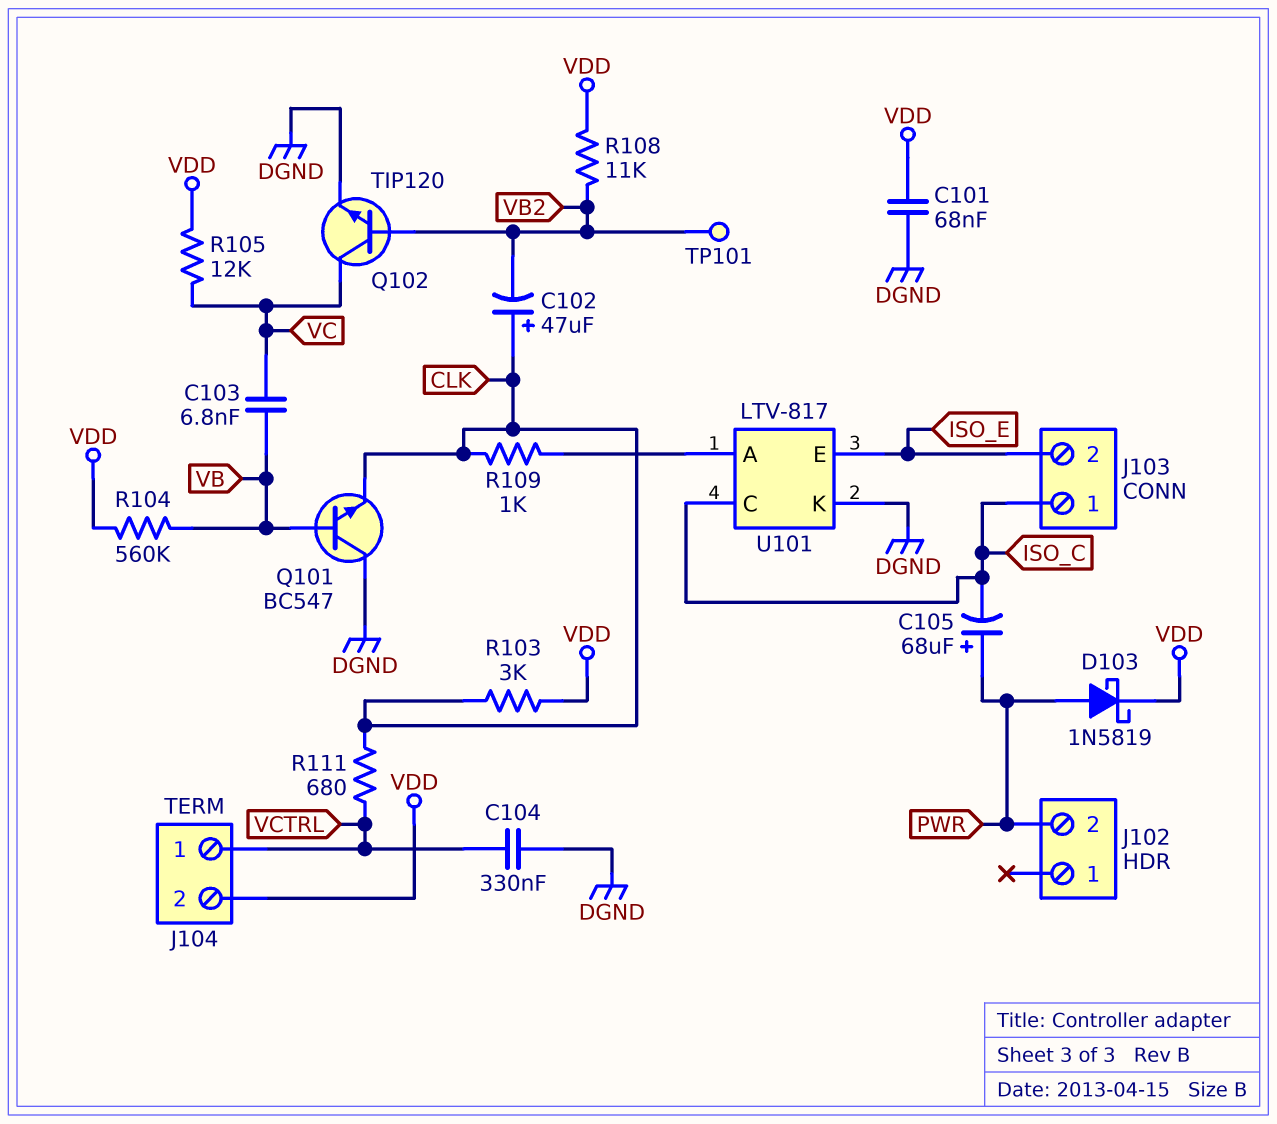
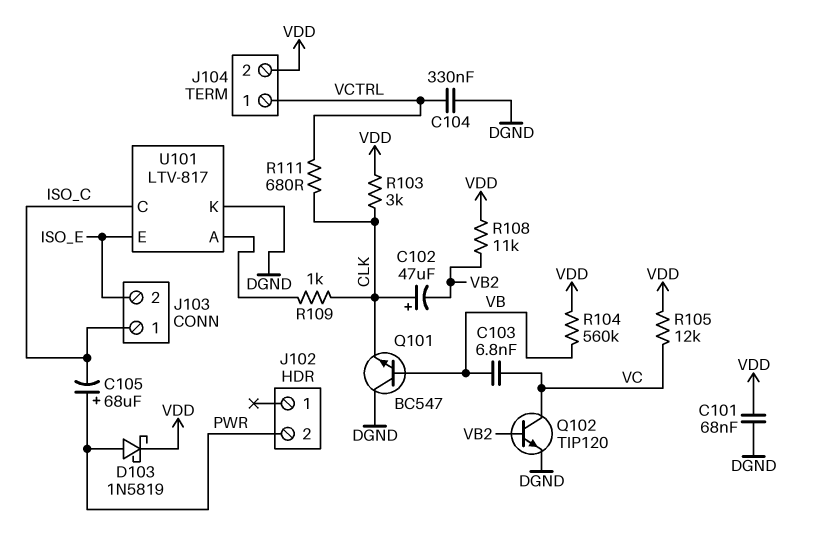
TP101: test point (VB2) -> none

